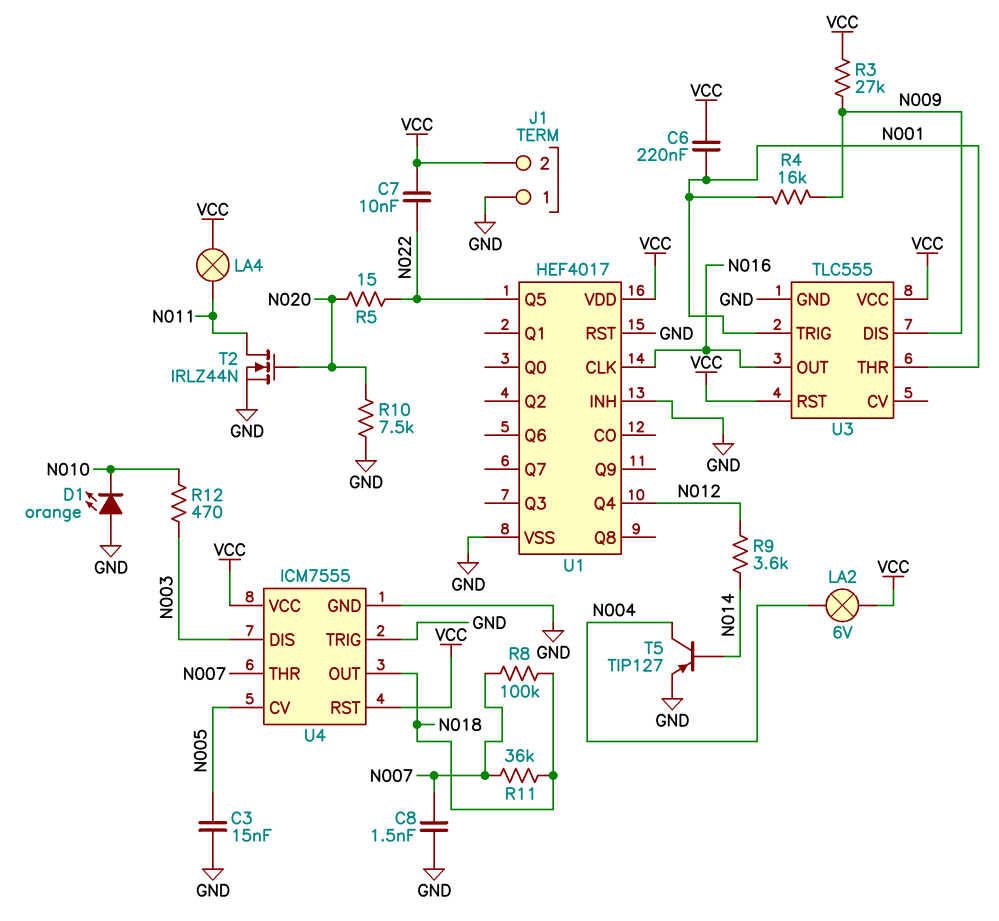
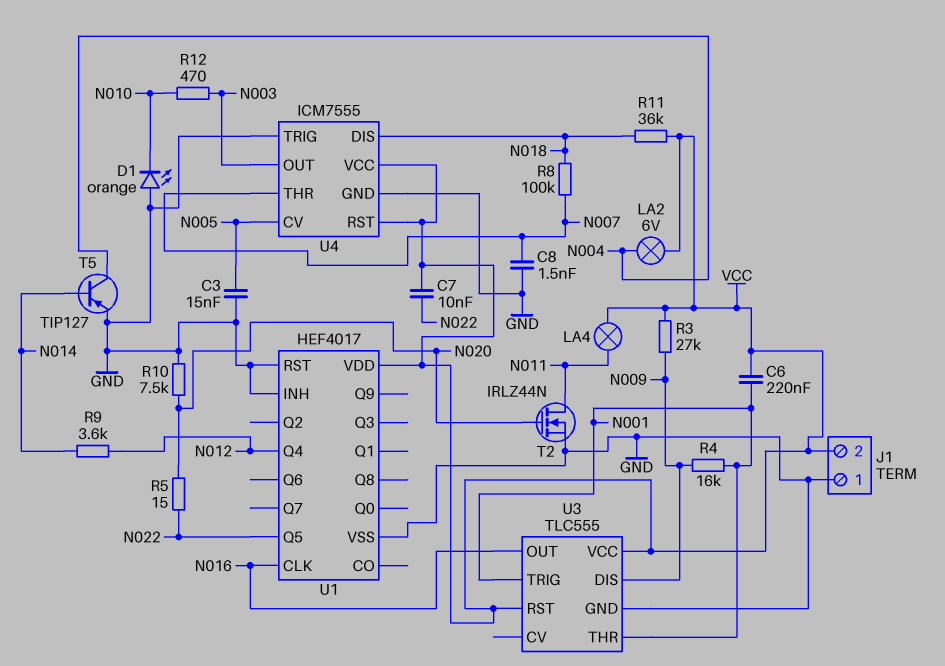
R11: 36k (N007, N018) -> 36k (N018, VCC)
U4 pin DIS: N003 -> N018
U4 pin OUT: N018 -> N003

